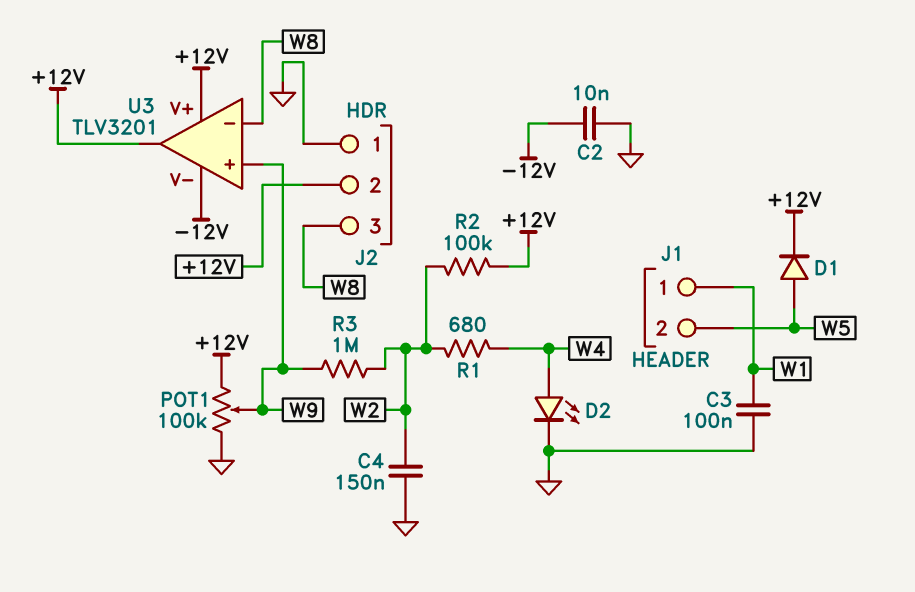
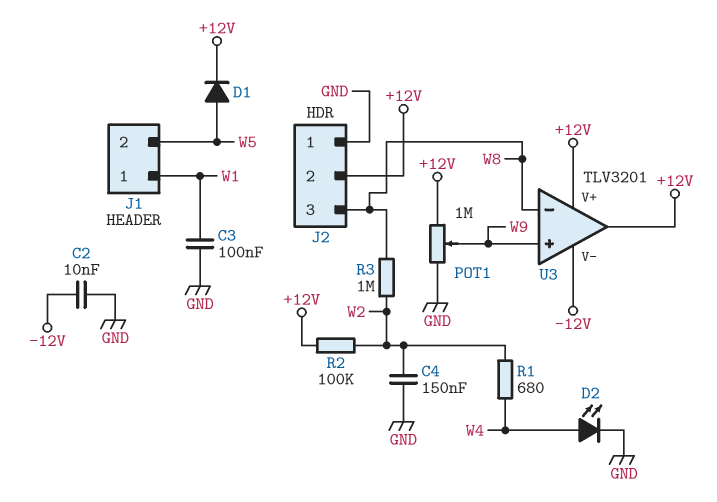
POT1: 100k (+12V, GND, wiper W9) -> 1M (+12V, GND, wiper W9)
R3: 1M (W2, W9) -> 1M (W2, W8)

